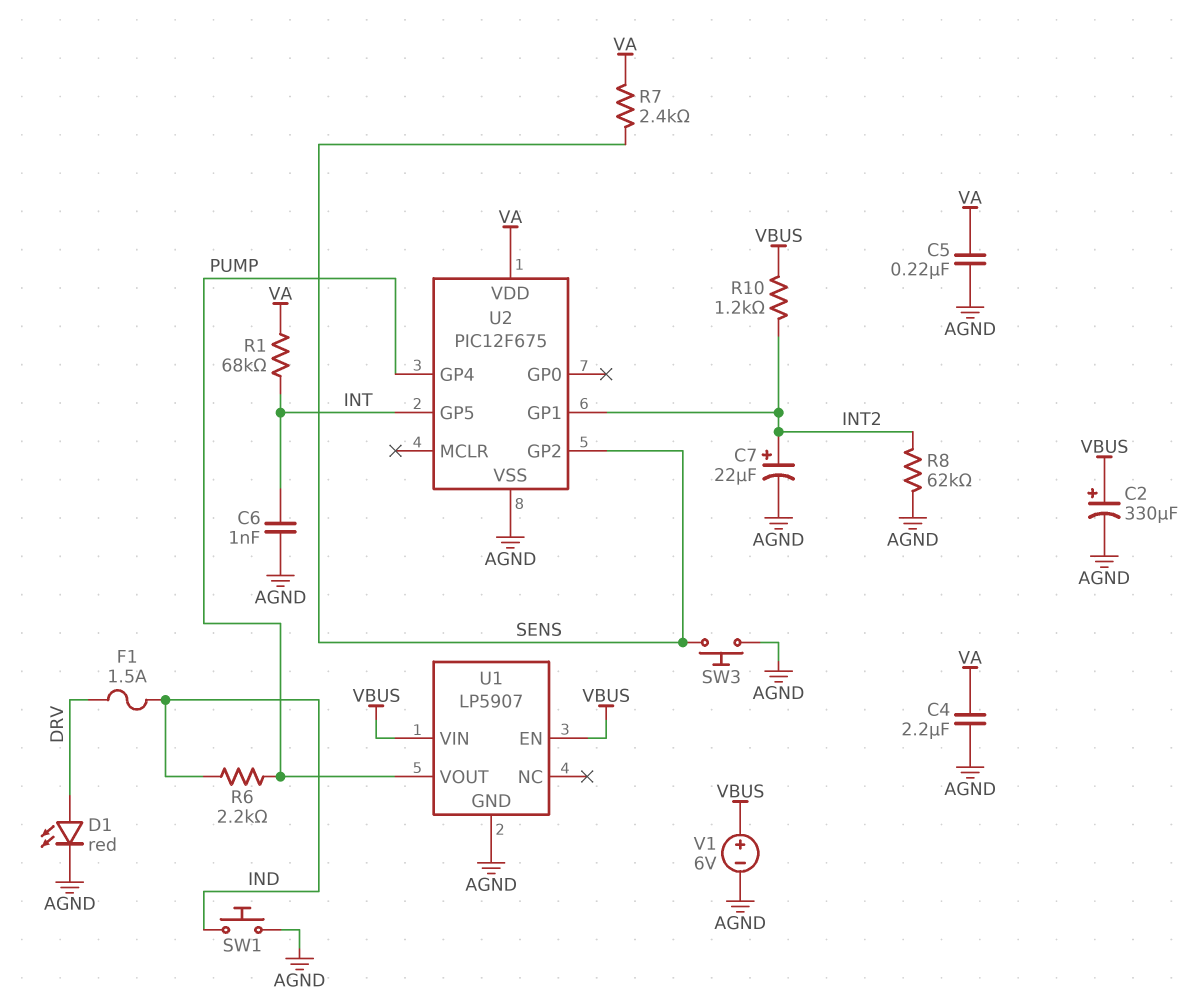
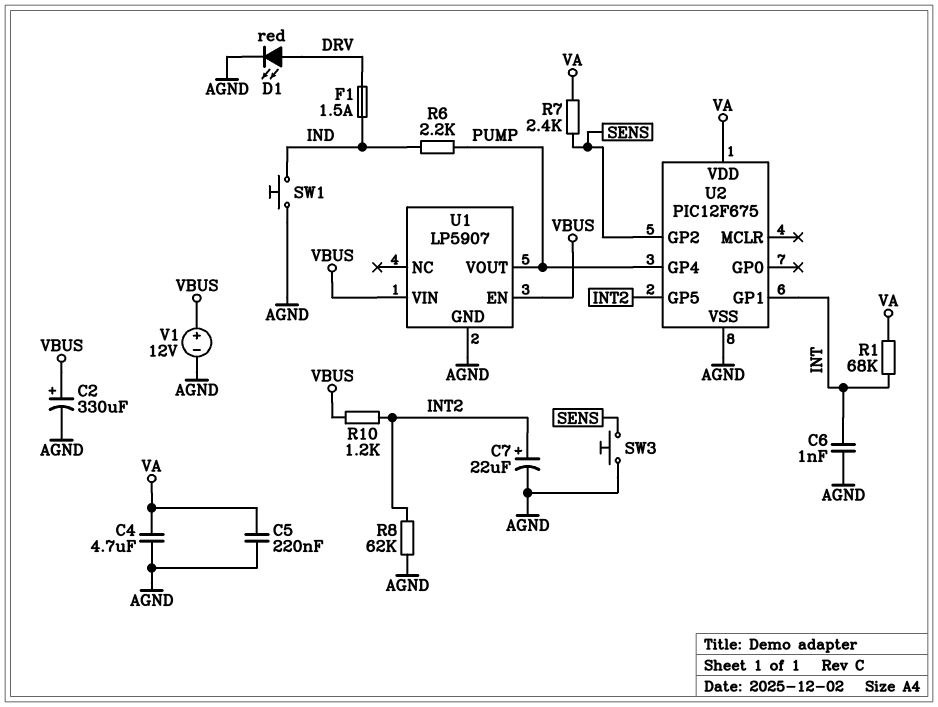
C4: 2.2uF (AGND, VA) -> 4.7uF (AGND, VA)
U2 pin GP1: INT2 -> INT
U2 pin GP5: INT -> INT2
V1: 6V (plus VBUS, minus AGND) -> 12V (plus VBUS, minus AGND)

